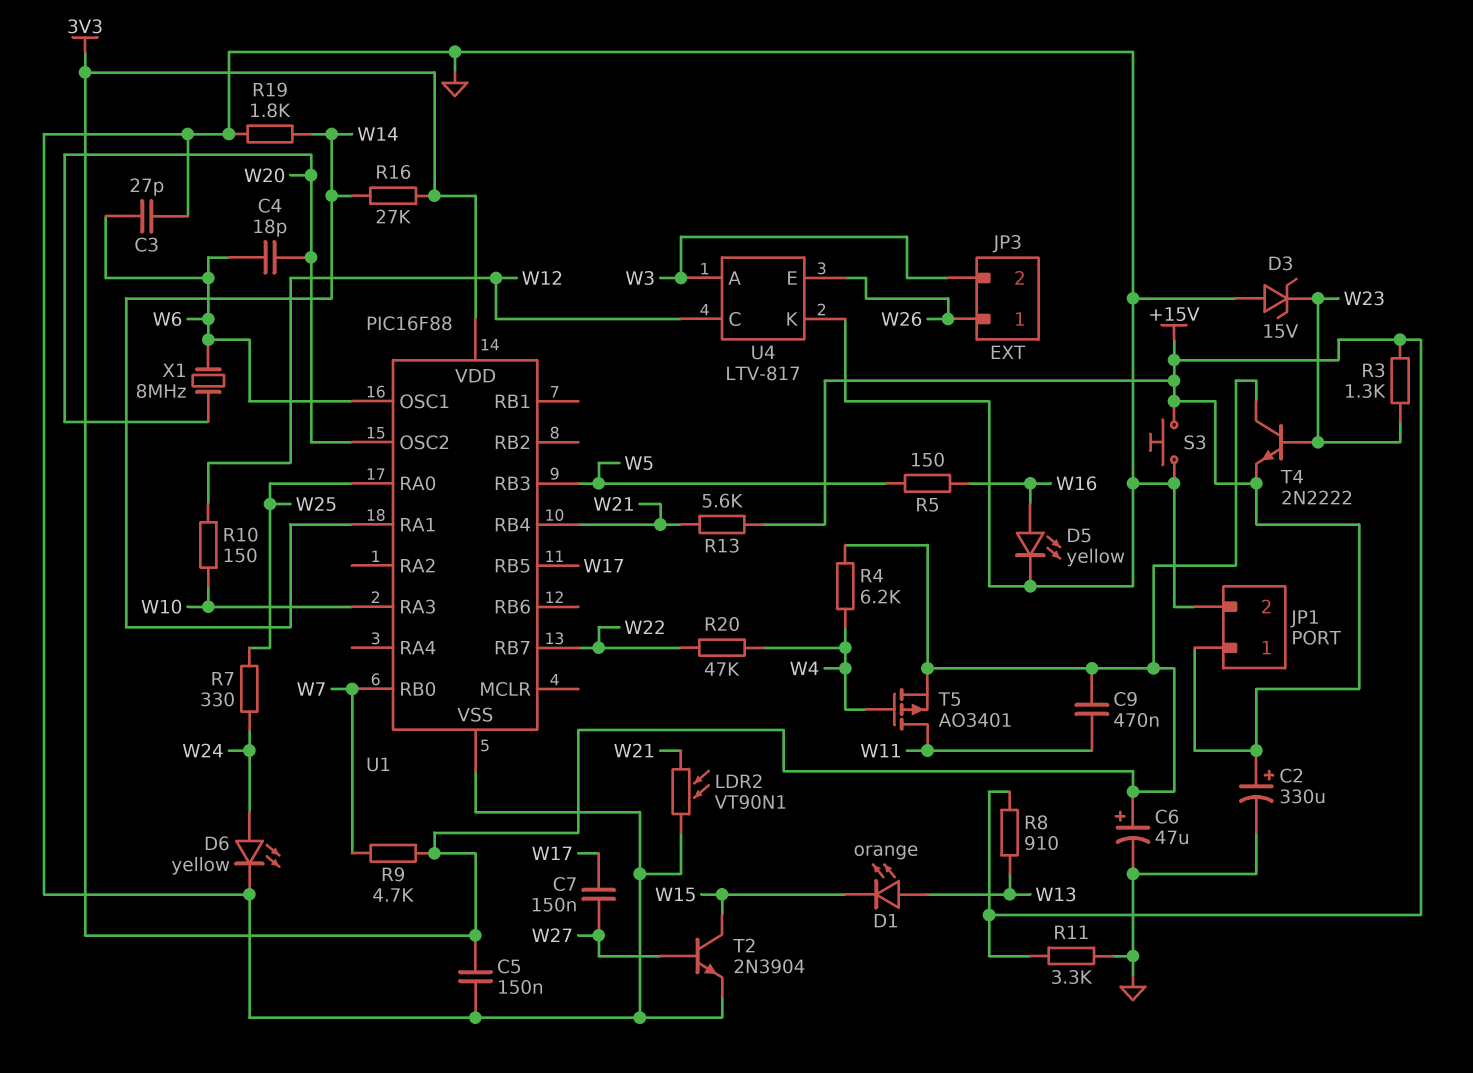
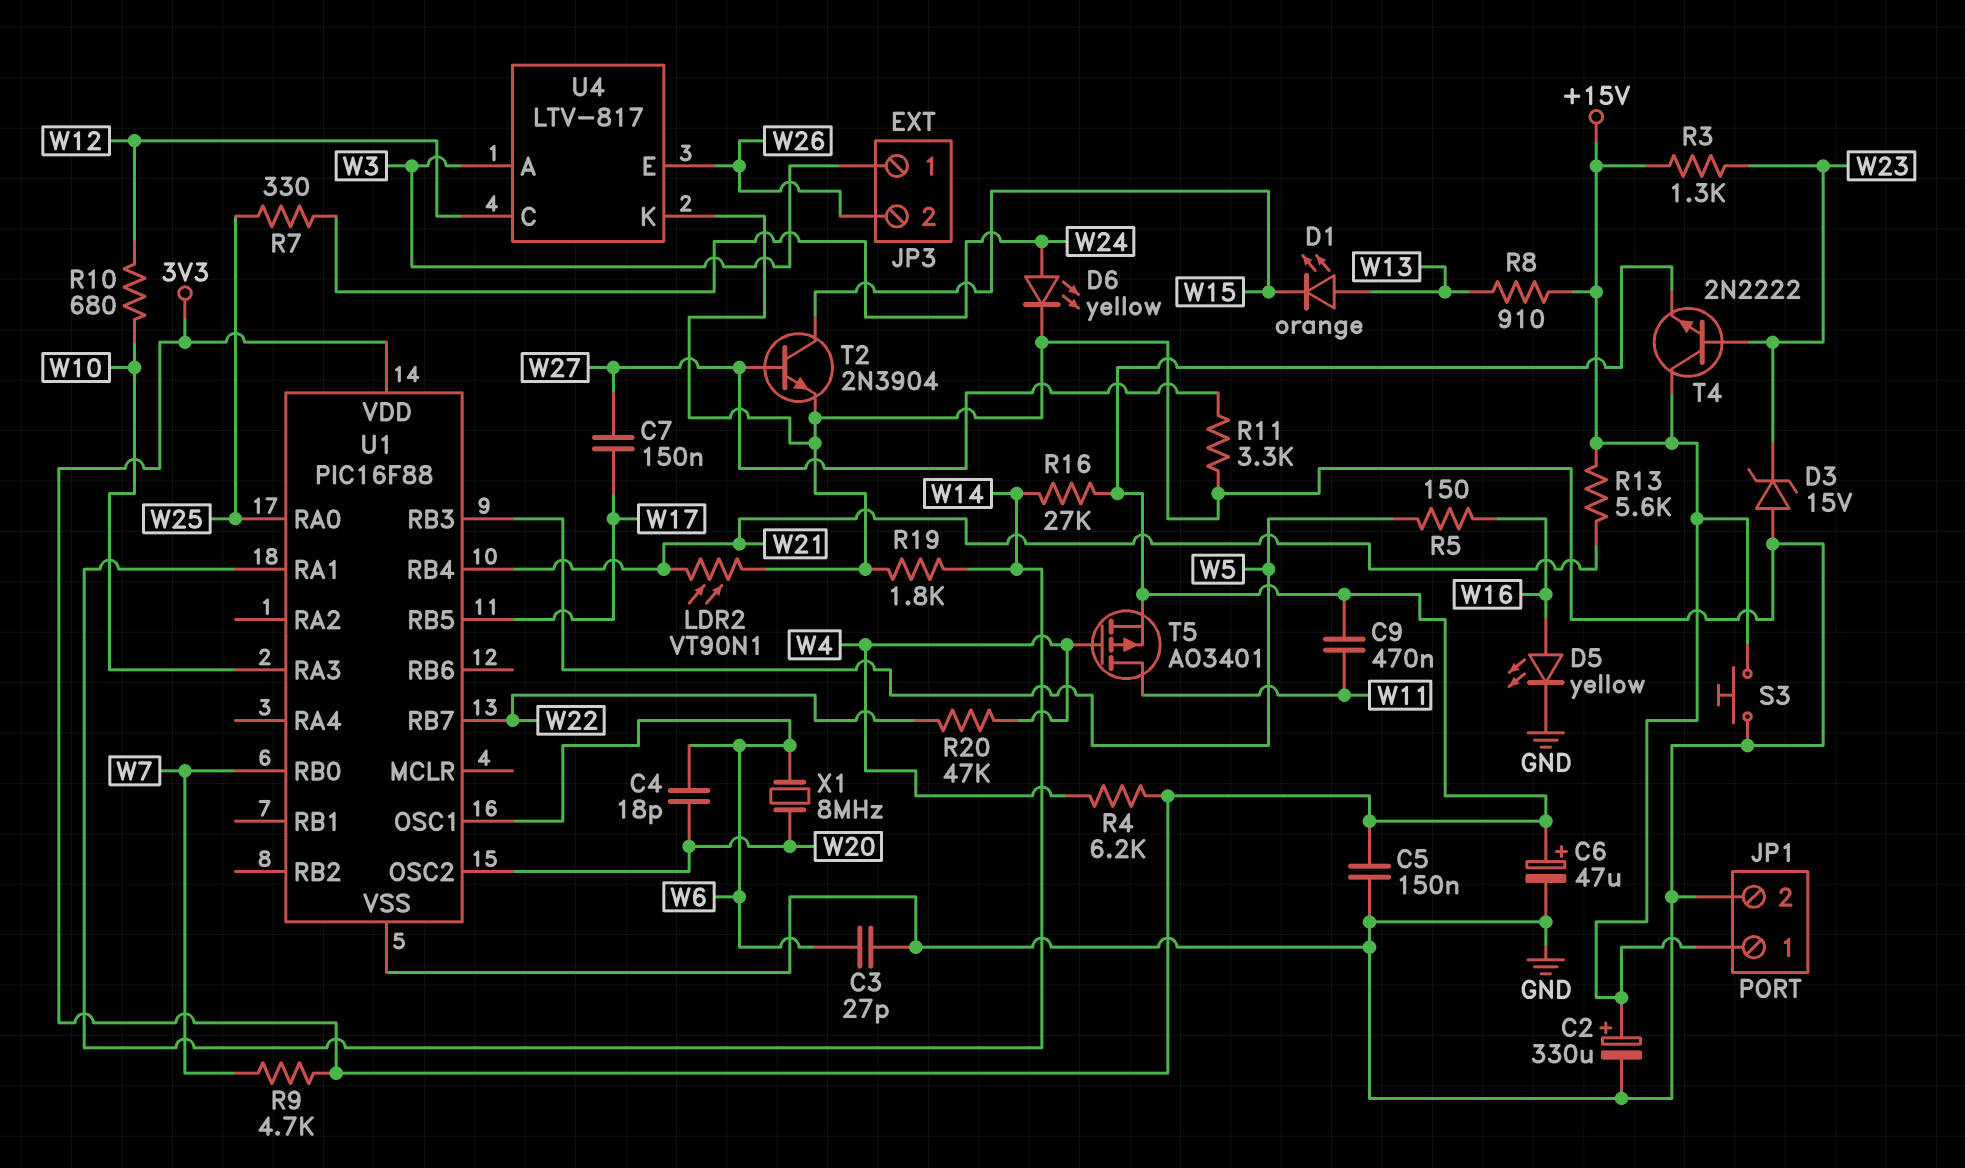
JP3 pin 1: W26 -> W3
JP3 pin 2: W3 -> W26
R10: 150 (W10, W12) -> 680 (W10, W12)
R11: 3.3k (+15V, GND) -> 3.3k (GND, W27)
T4: NPN 2N2222 (B W23, C 3V3, E +15V) -> NPN 2N2222 (B W23, C +15V, E 3V3)

